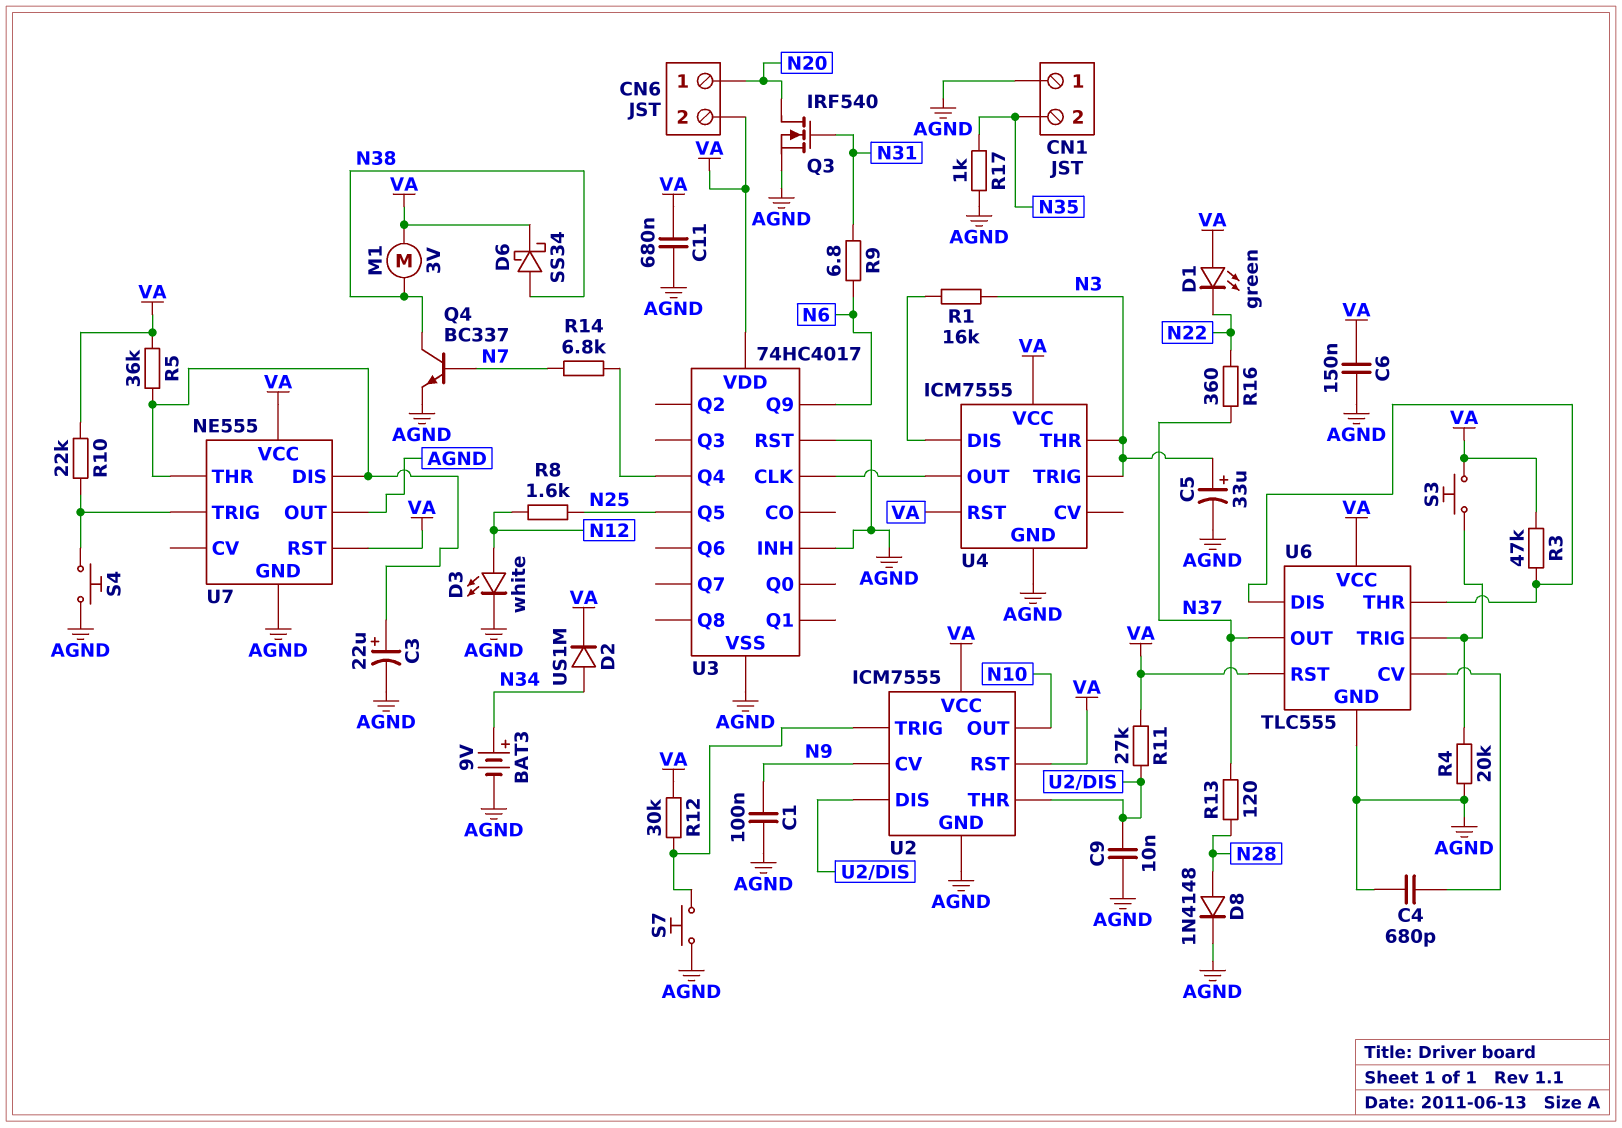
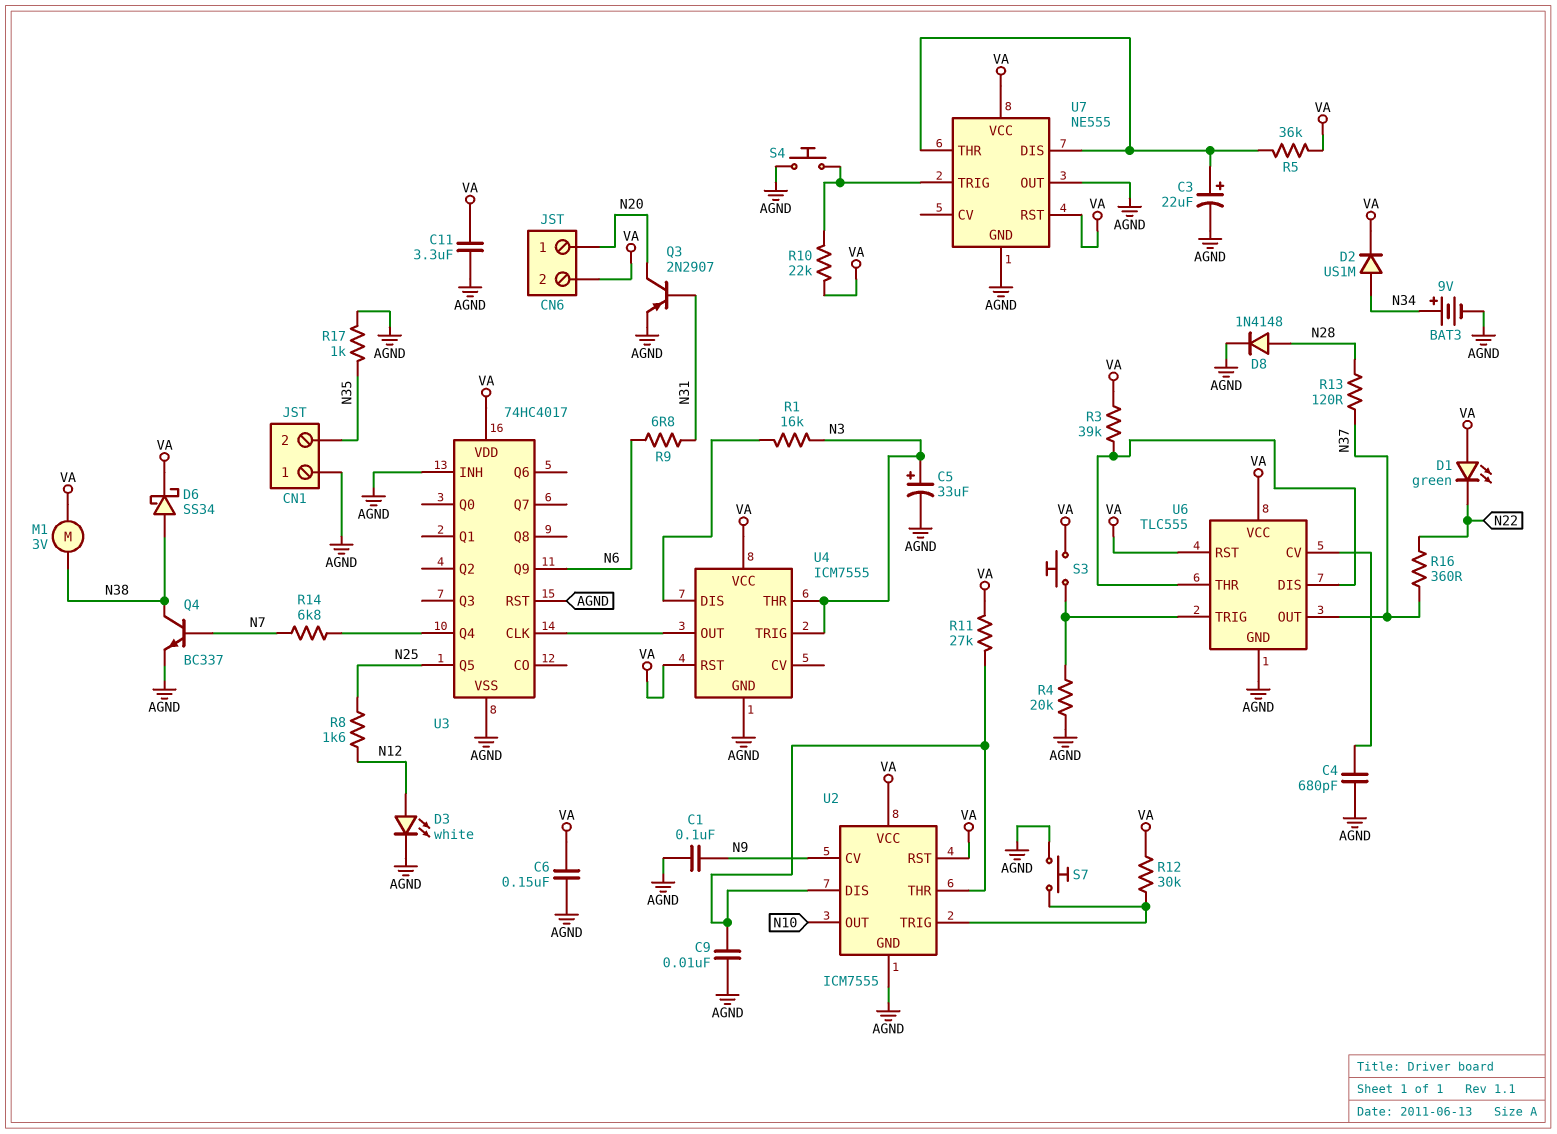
C11: 680nF (AGND, VA) -> 3.3uF (AGND, VA)
Q3: NMOS IRF540 (G N31, D N20, S AGND) -> PNP 2N2907 (B N31, C N20, E AGND)
R3: 47k (U6/DIS, VA) -> 39k (U6/DIS, VA)

